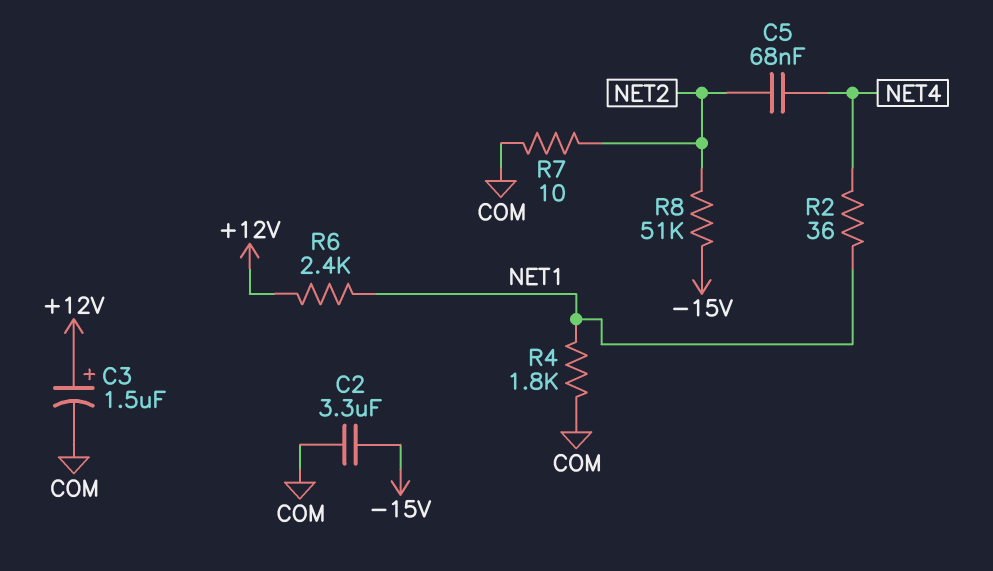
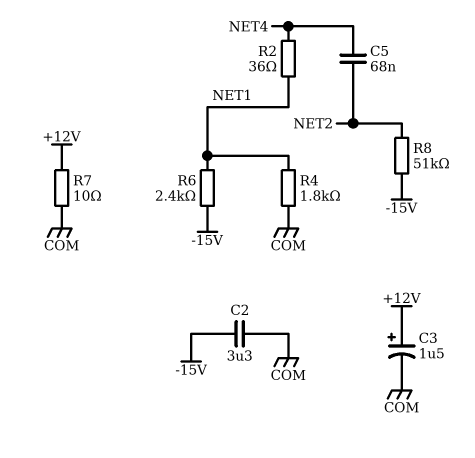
R6: 2.4k (+12V, NET1) -> 2.4k (-15V, NET1)
R7: 10 (COM, NET2) -> 10 (+12V, COM)

